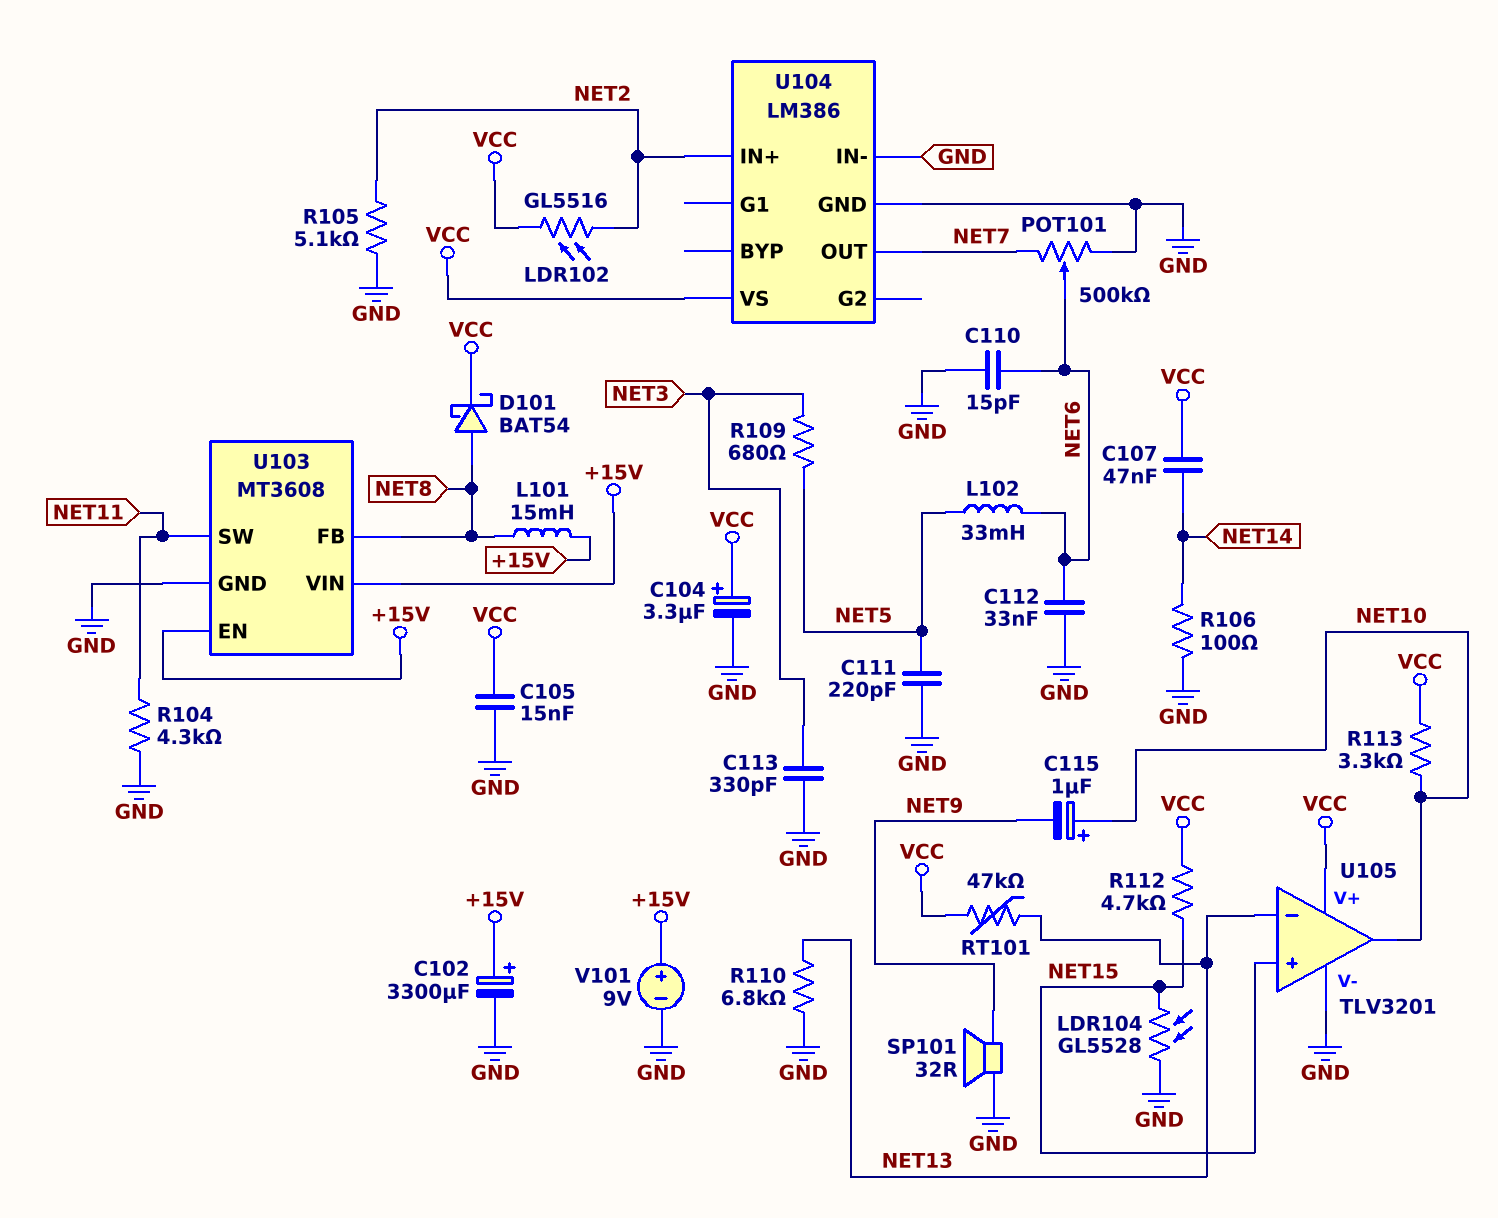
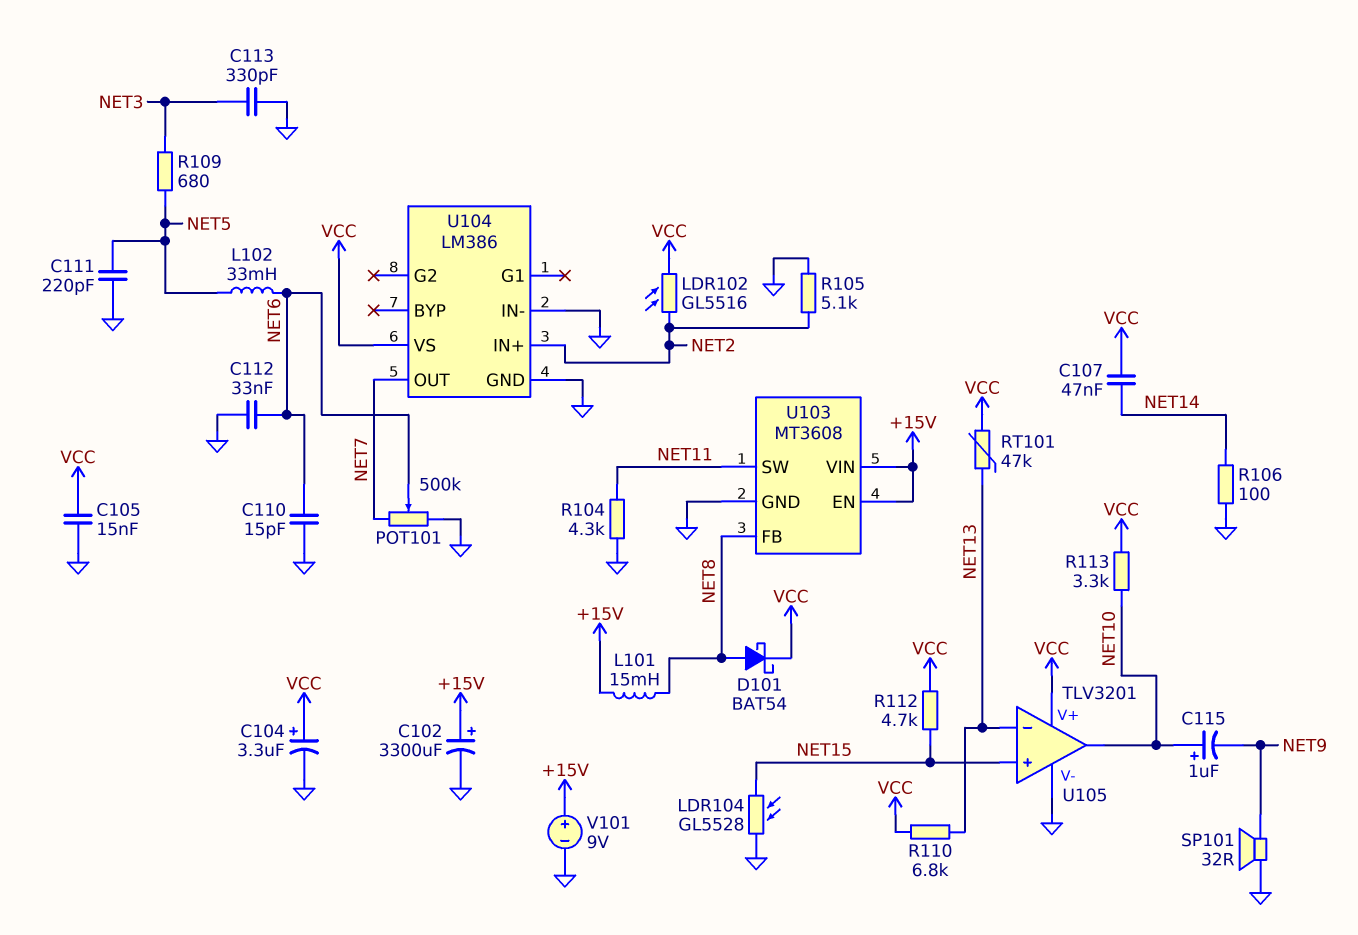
R110: 6.8k (GND, NET13) -> 6.8k (NET13, VCC)

